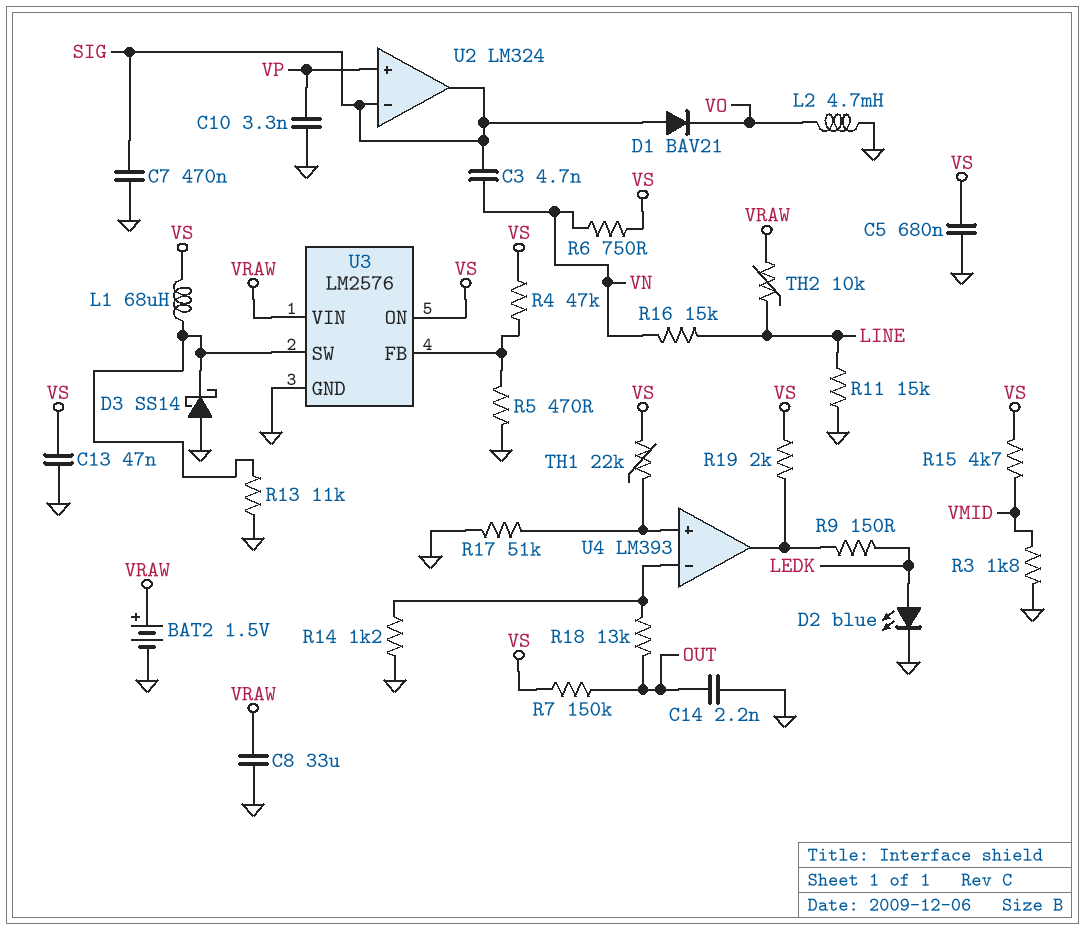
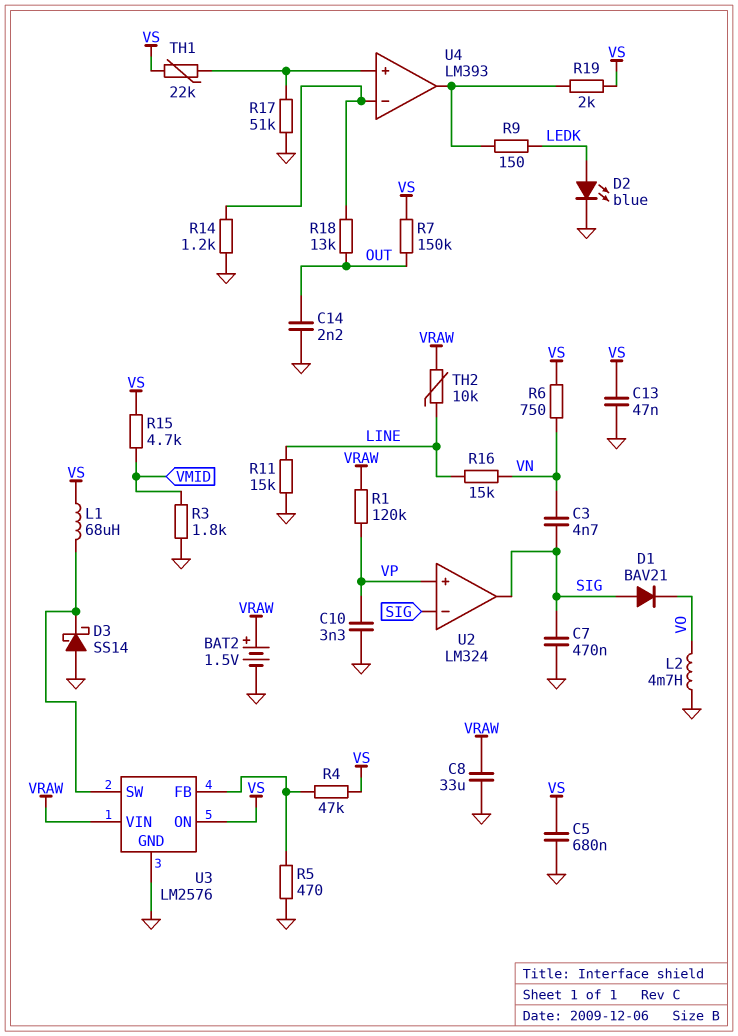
R1: none -> 120k (VP, VRAW)
R13: 11k (GND, U3/SW) -> none

